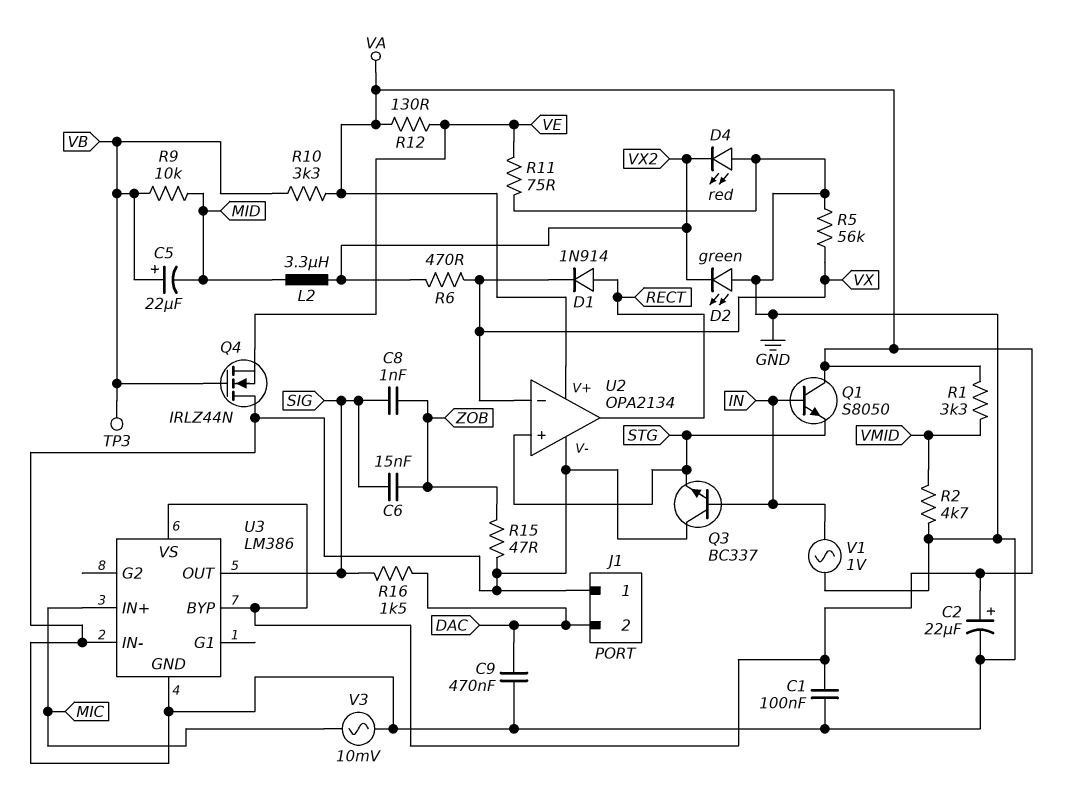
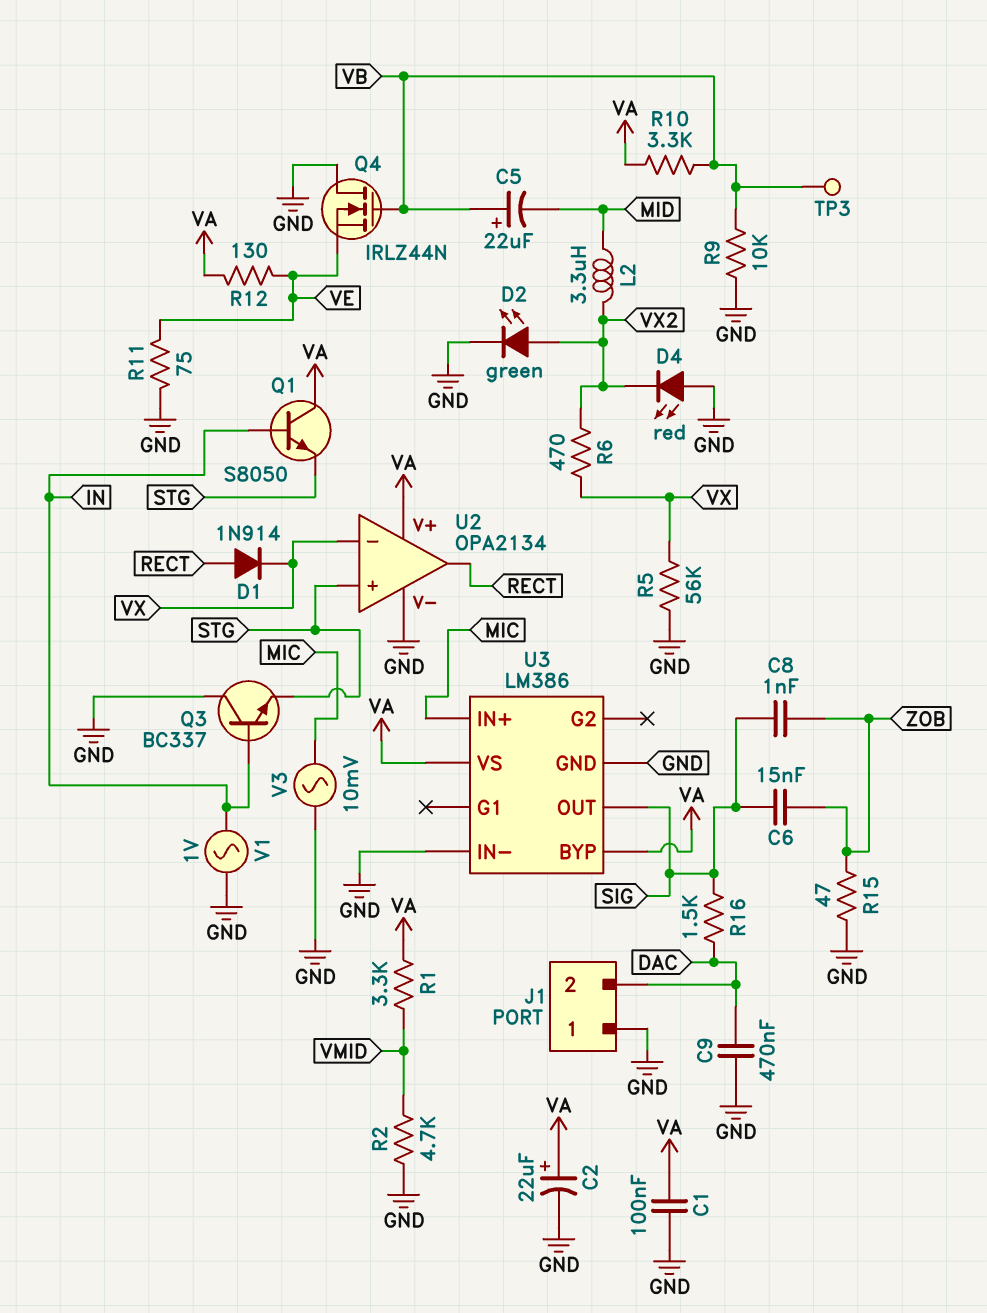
D2: LED green (A GND, K VX2) -> LED green (A VX2, K GND)
R9: 10k (MID, VB) -> 10k (GND, VB)

